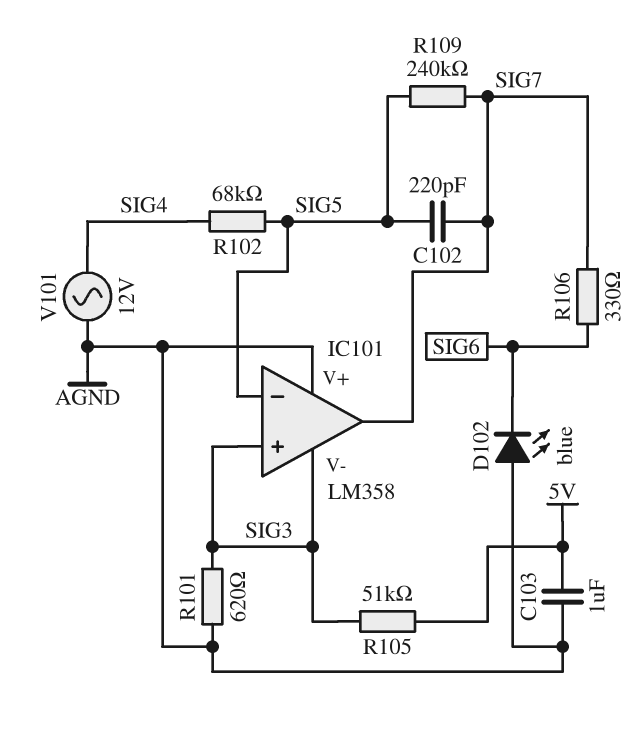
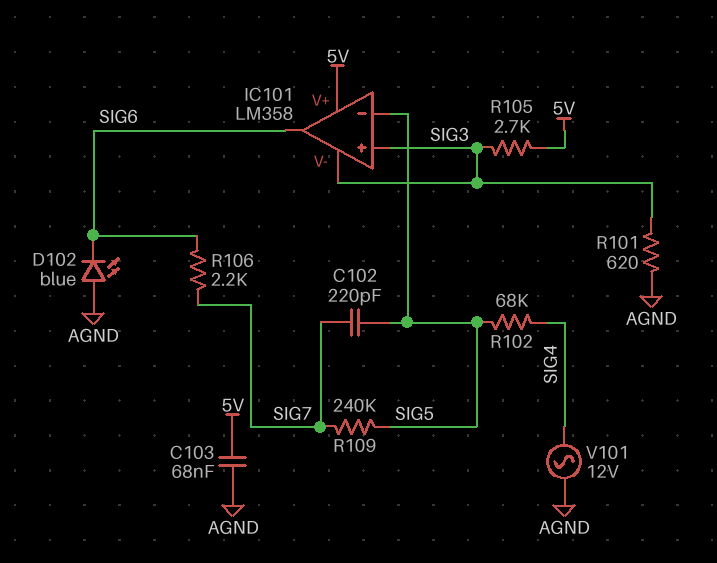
C103: 1uF (5V, AGND) -> 68nF (5V, AGND)
IC101 pin V+: AGND -> 5V
IC101 pin out: SIG7 -> SIG6
R105: 51k (5V, SIG3) -> 2.7k (5V, SIG3)
R106: 330 (SIG6, SIG7) -> 2.2k (SIG6, SIG7)

